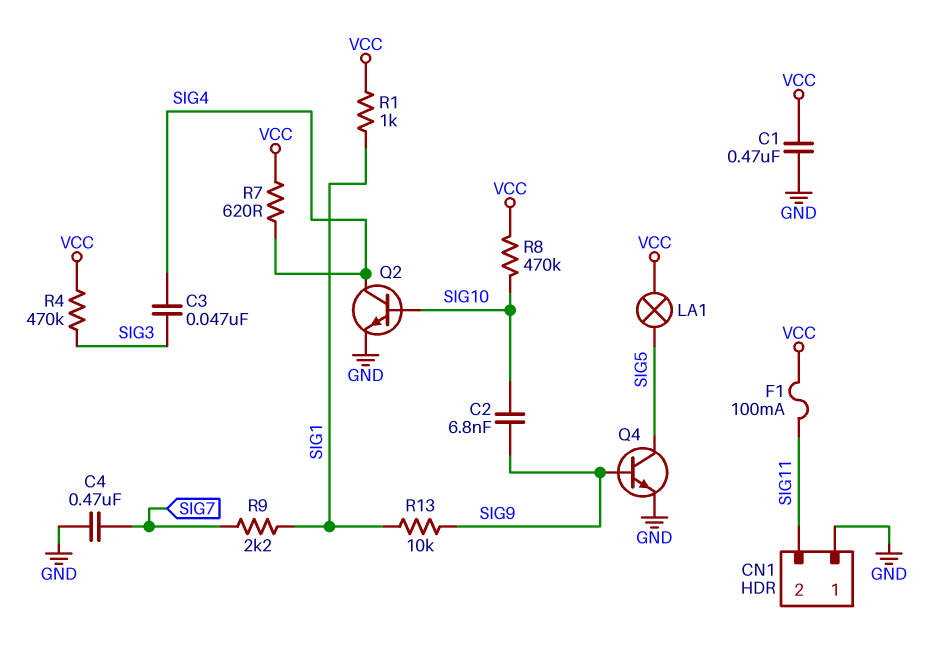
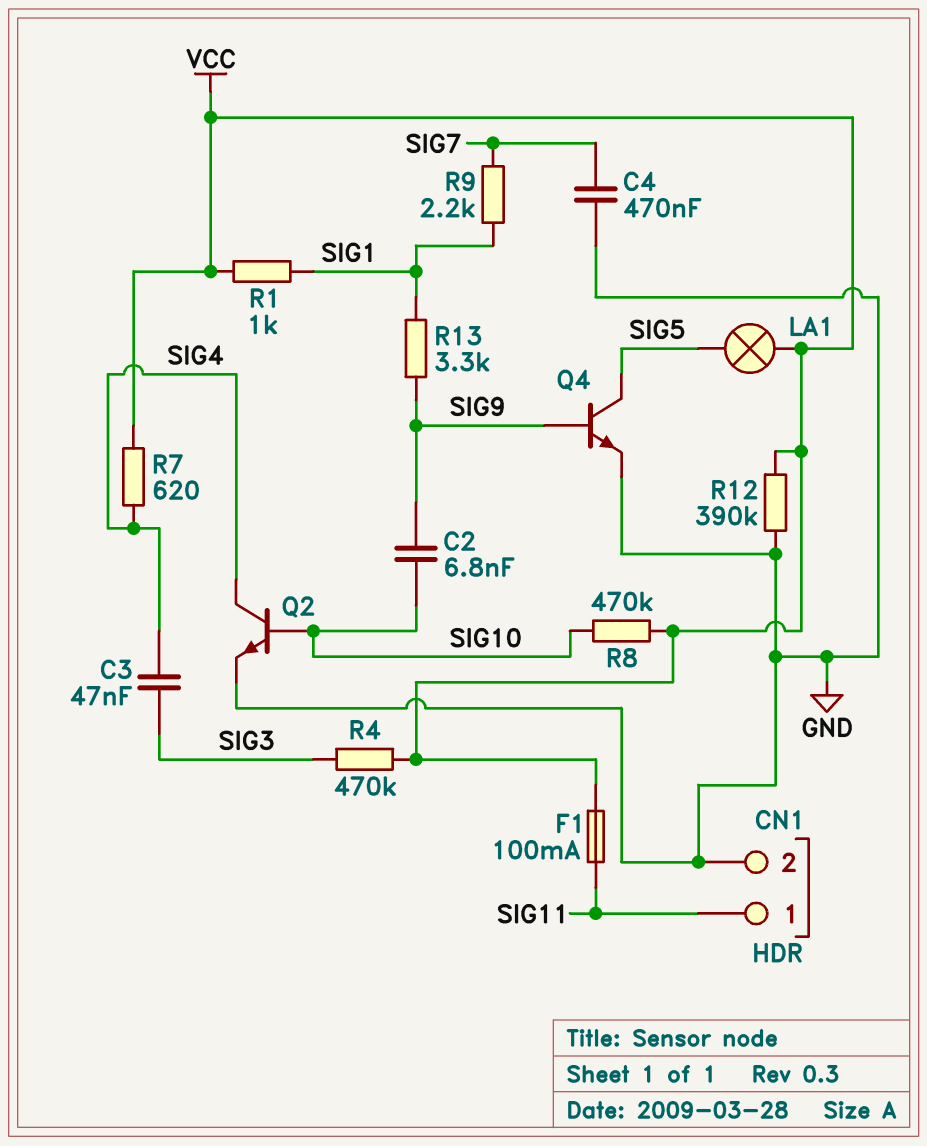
C1: 470nF (GND, VCC) -> none
CN1 pin 1: GND -> SIG11
CN1 pin 2: SIG11 -> GND
R12: none -> 390k (GND, VCC)
R13: 10k (SIG1, SIG9) -> 3.3k (SIG1, SIG9)

